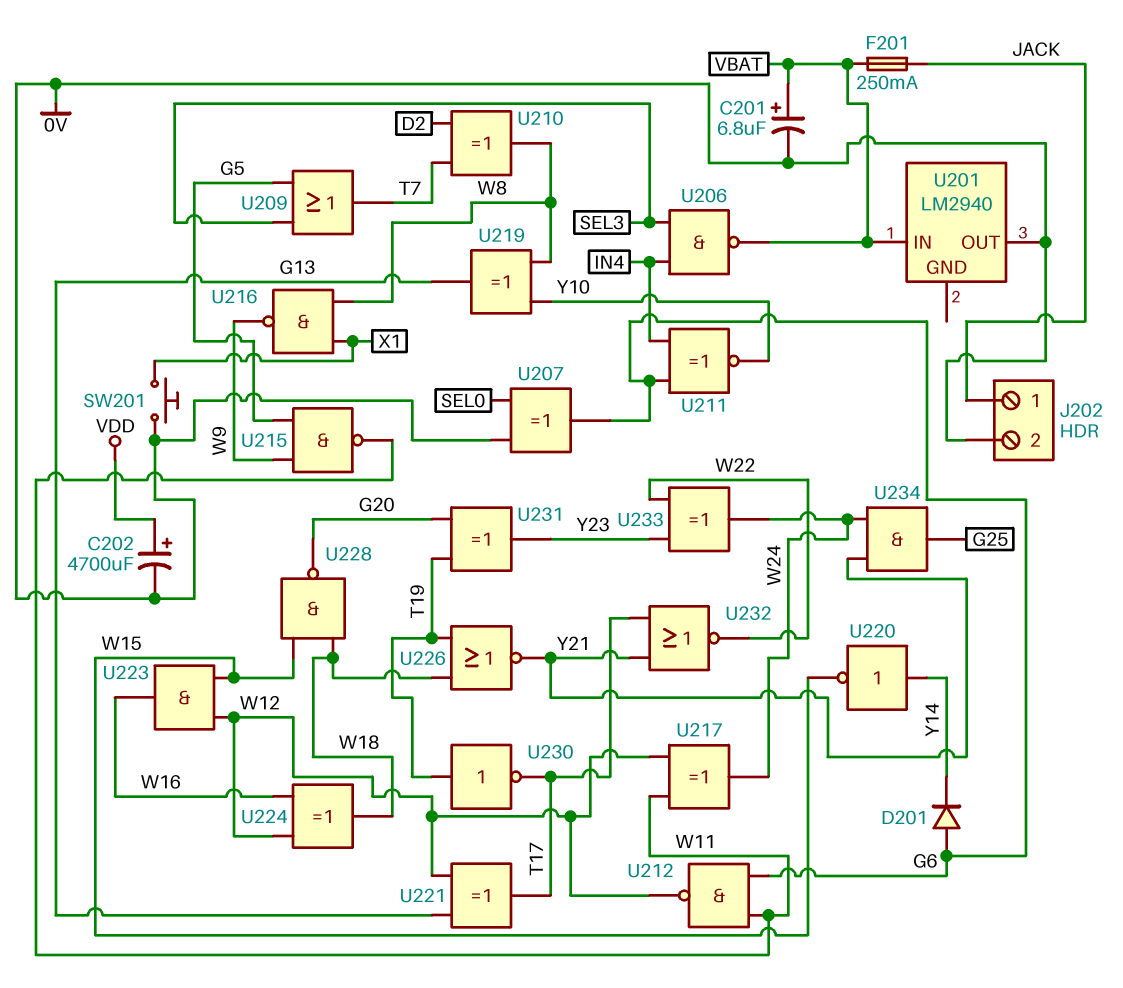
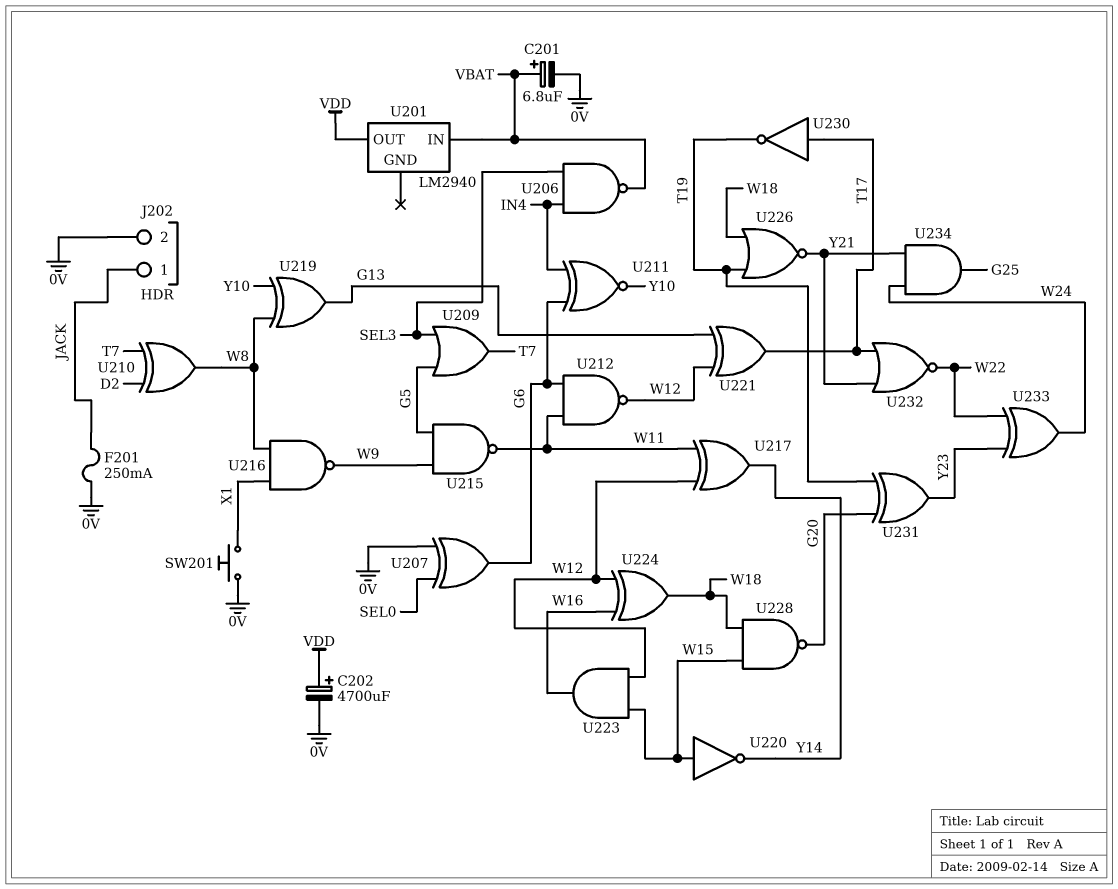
D201: diode (A G6, K Y14) -> none
F201: 250mA (JACK, VBAT) -> 250mA (0V, JACK)
U201 pin OUT: 0V -> VDD
U217: XOR (in W11, in W12, out W24) -> XOR (in W11, in W12, out Y14)
U220: NOT (in Y14, out W15) -> NOT (in W15, out Y14)
U230: NOT (in T19, out T17) -> NOT (in T17, out T19)

